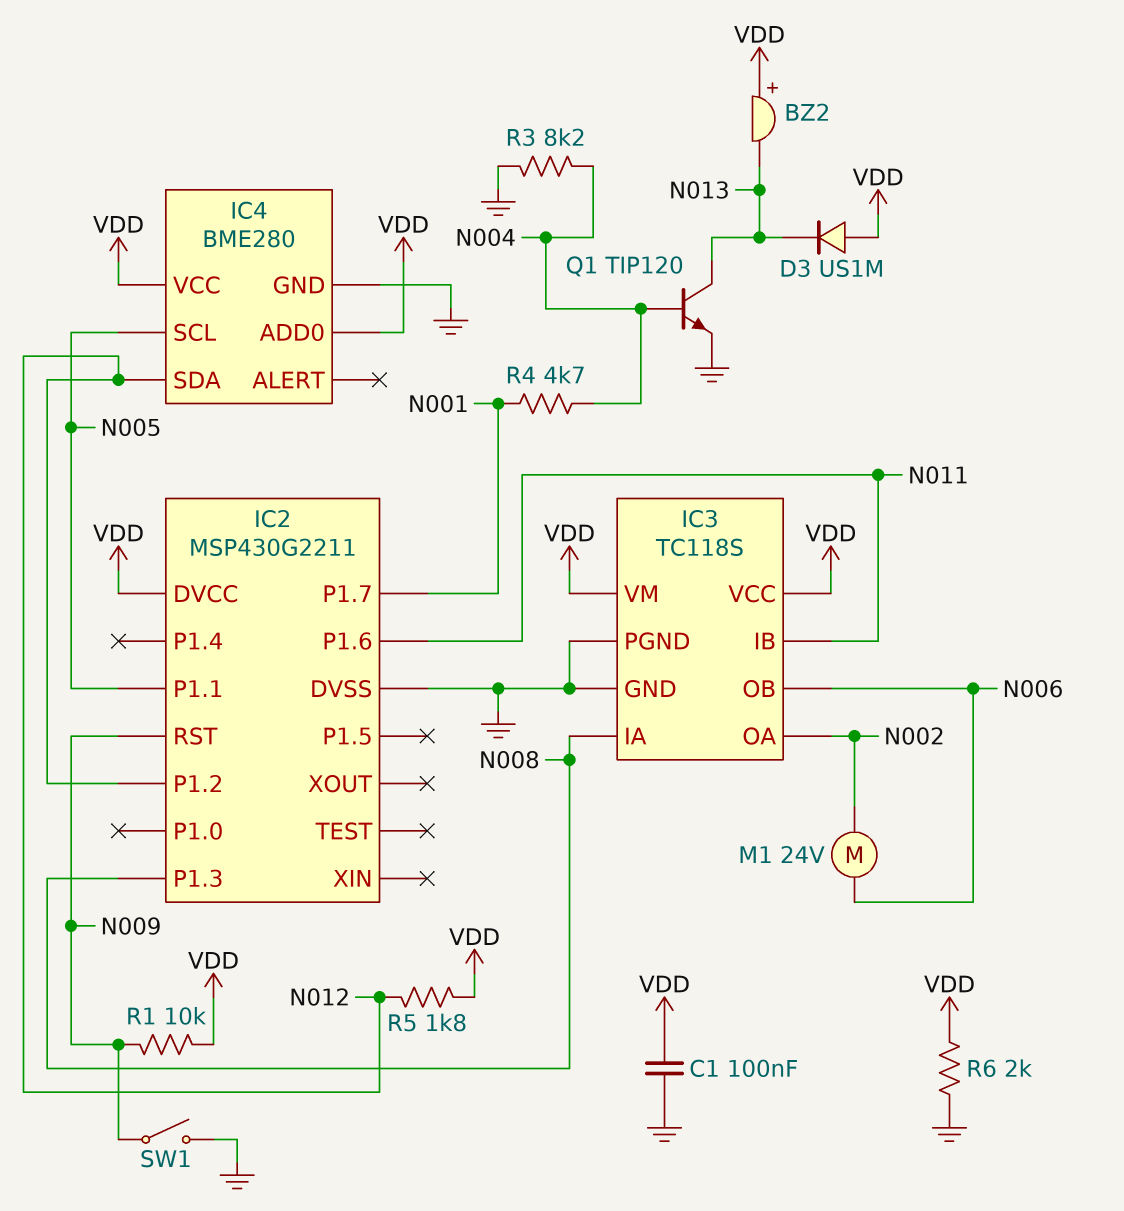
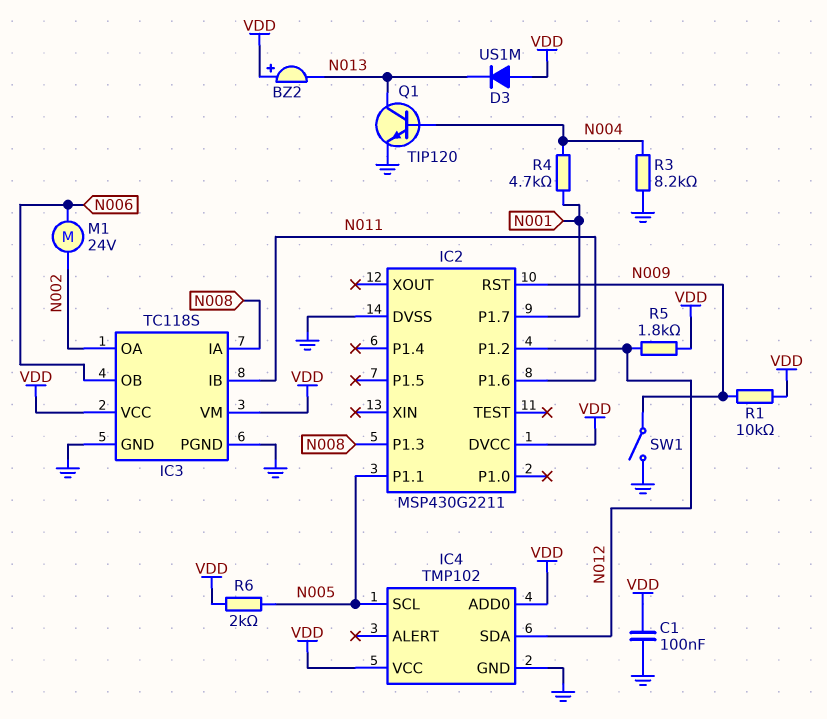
IC4: BME280 -> TMP102
R6: 2k (GND, VDD) -> 2k (N005, VDD)

